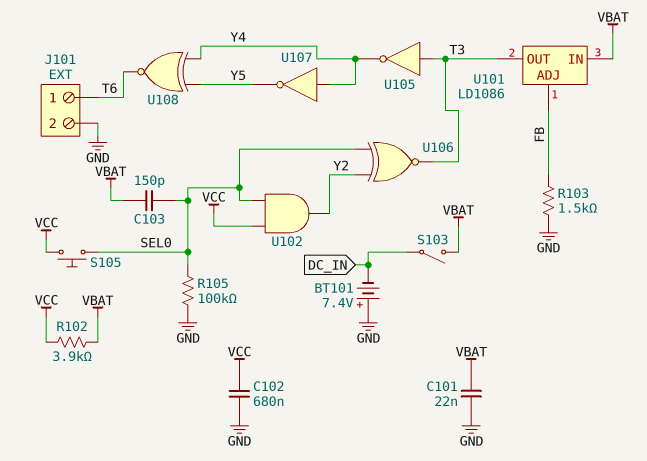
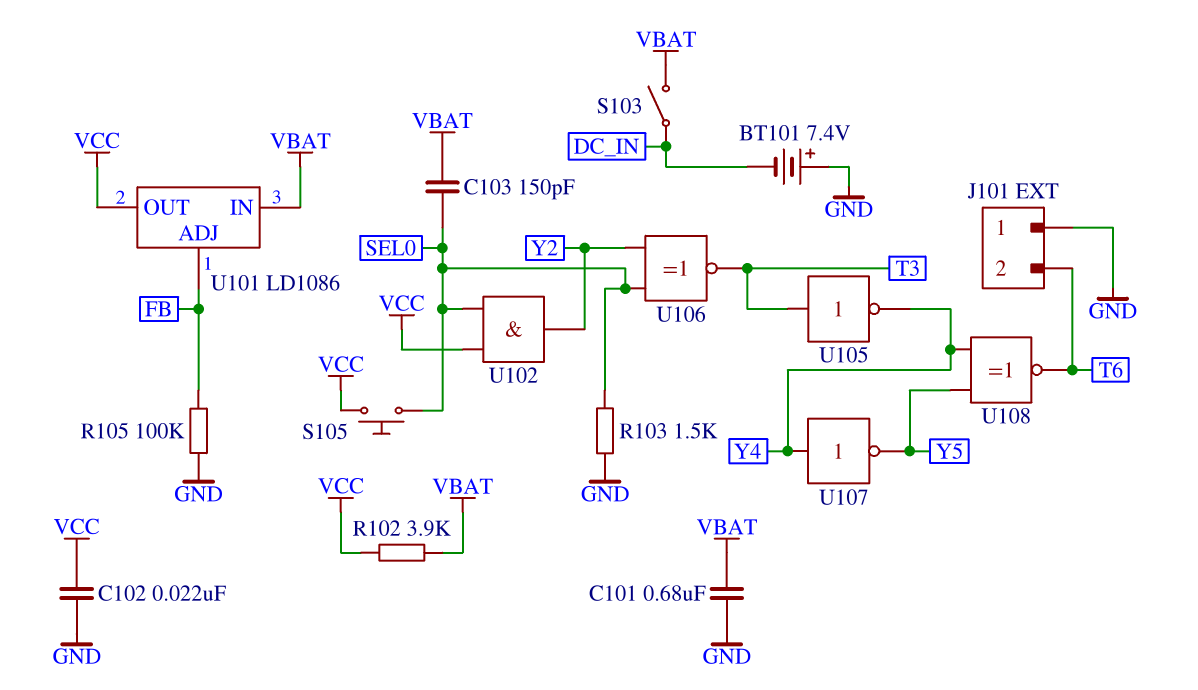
C101: 22nF (GND, VBAT) -> 680nF (GND, VBAT)
C102: 680nF (GND, VCC) -> 22nF (GND, VCC)
J101 pin 1: T6 -> GND
J101 pin 2: GND -> T6
R103: 1.5k (FB, GND) -> 1.5k (GND, SEL0)
R105: 100k (GND, SEL0) -> 100k (FB, GND)
U101 pin OUT: T3 -> VCC

